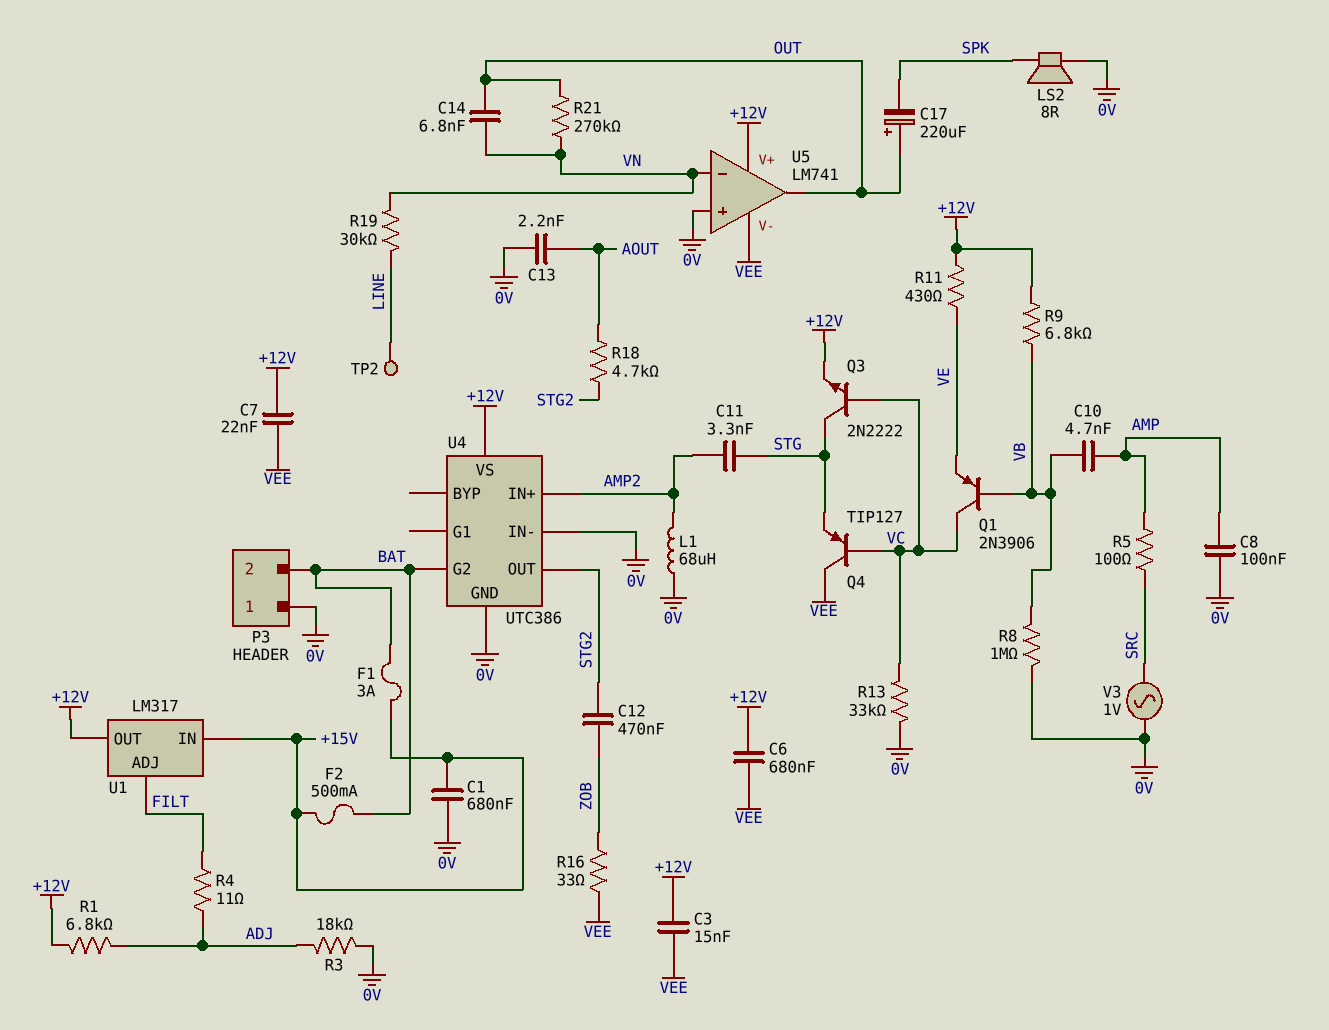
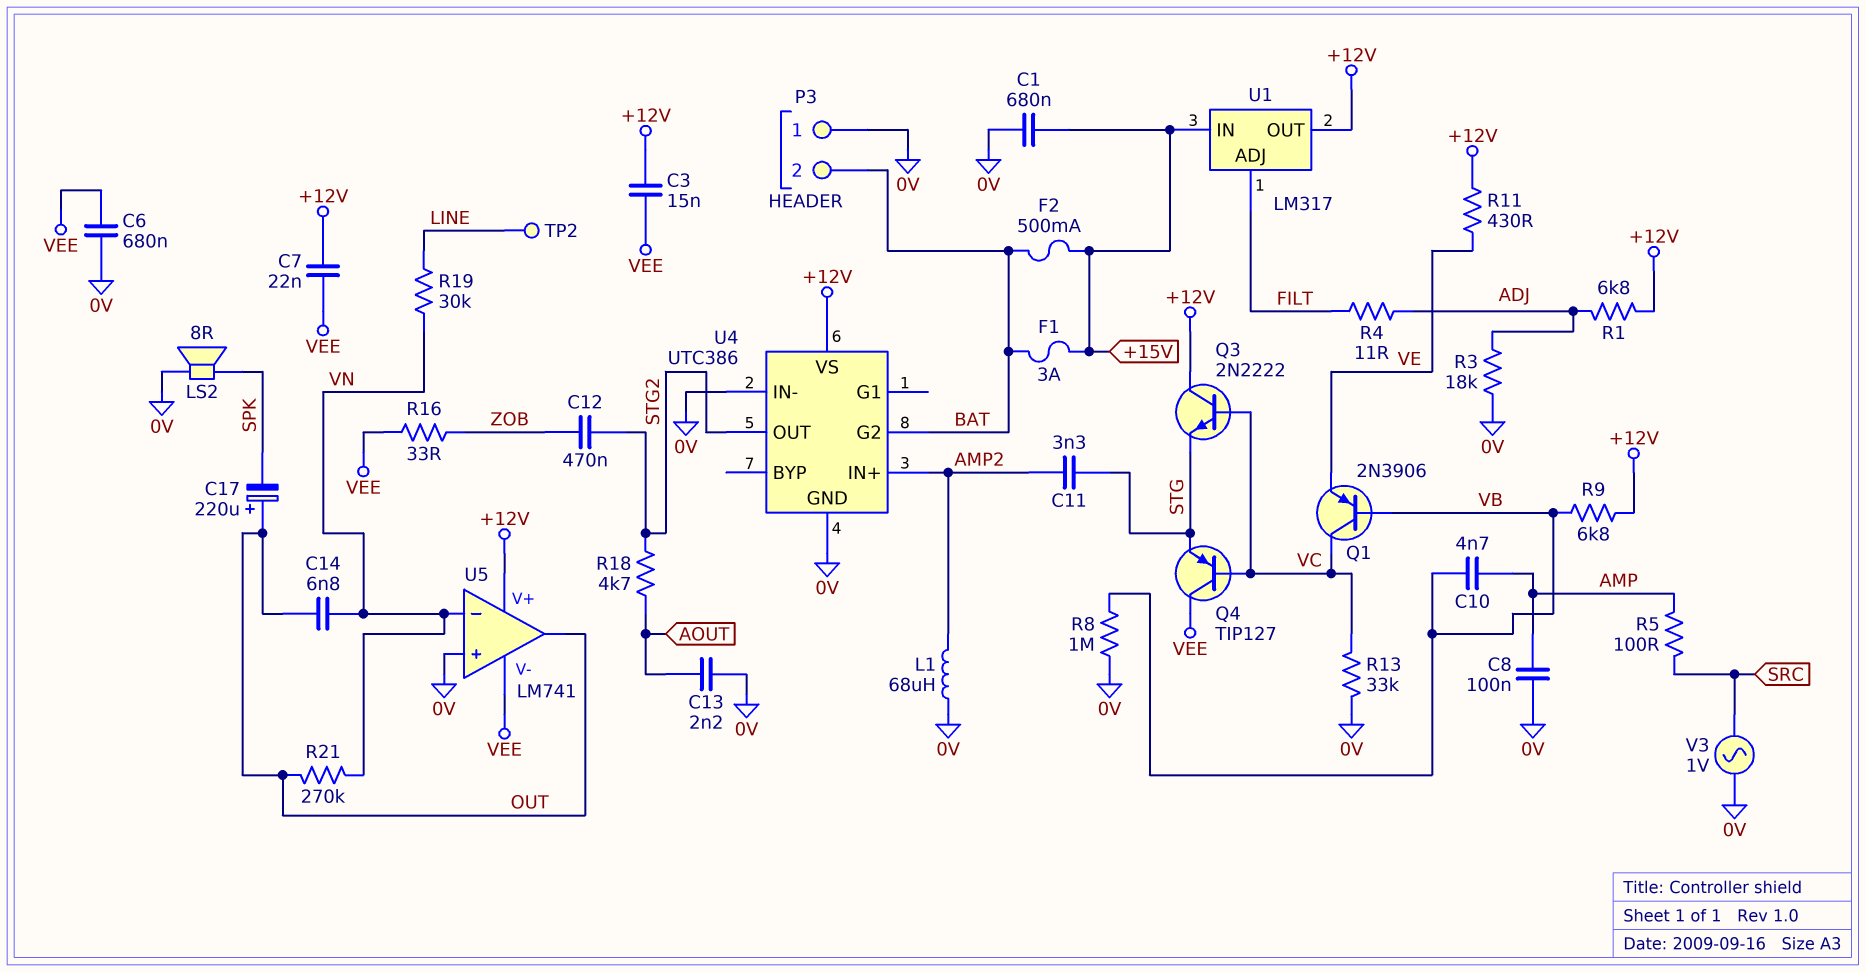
C6: 680nF (+12V, VEE) -> 680nF (0V, VEE)
Q3: NPN 2N2222 (B VC, C STG, E +12V) -> NPN 2N2222 (B VC, C +12V, E STG)

